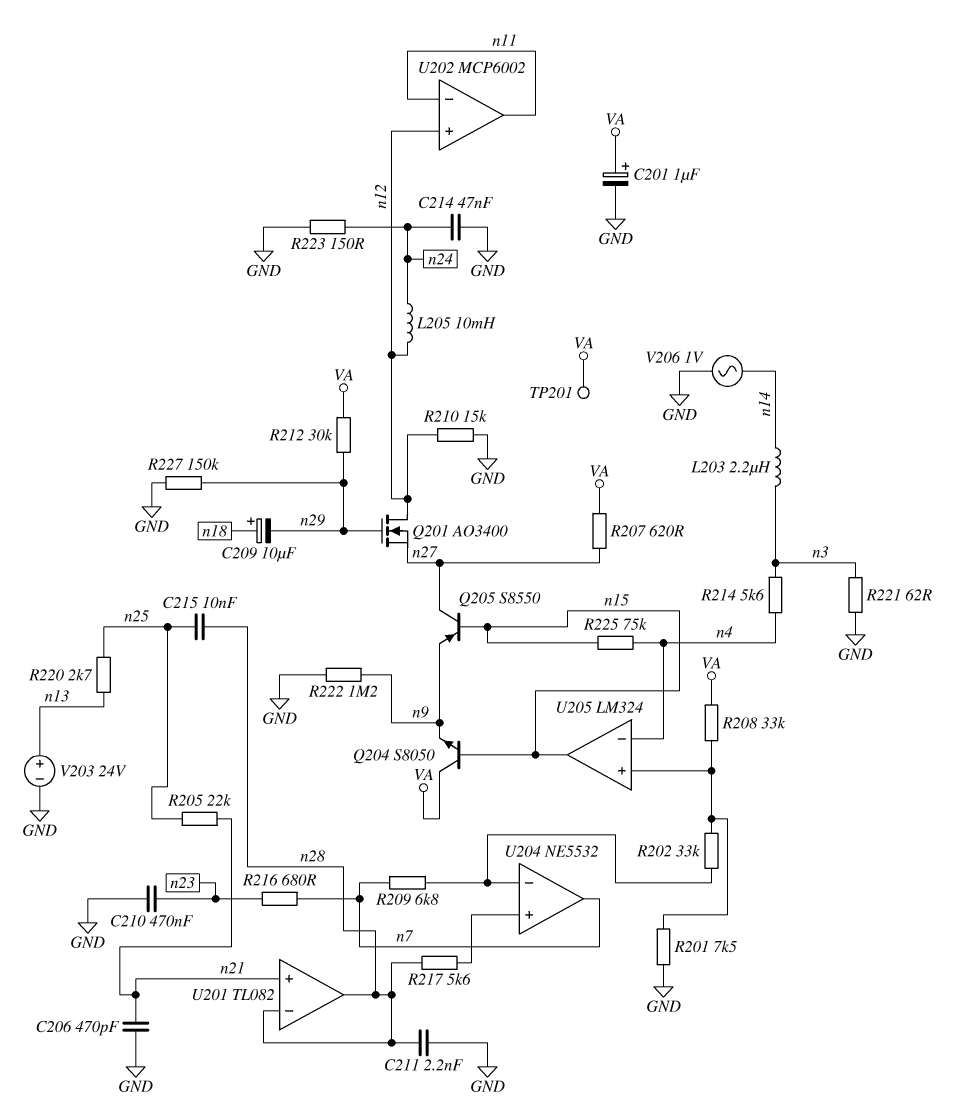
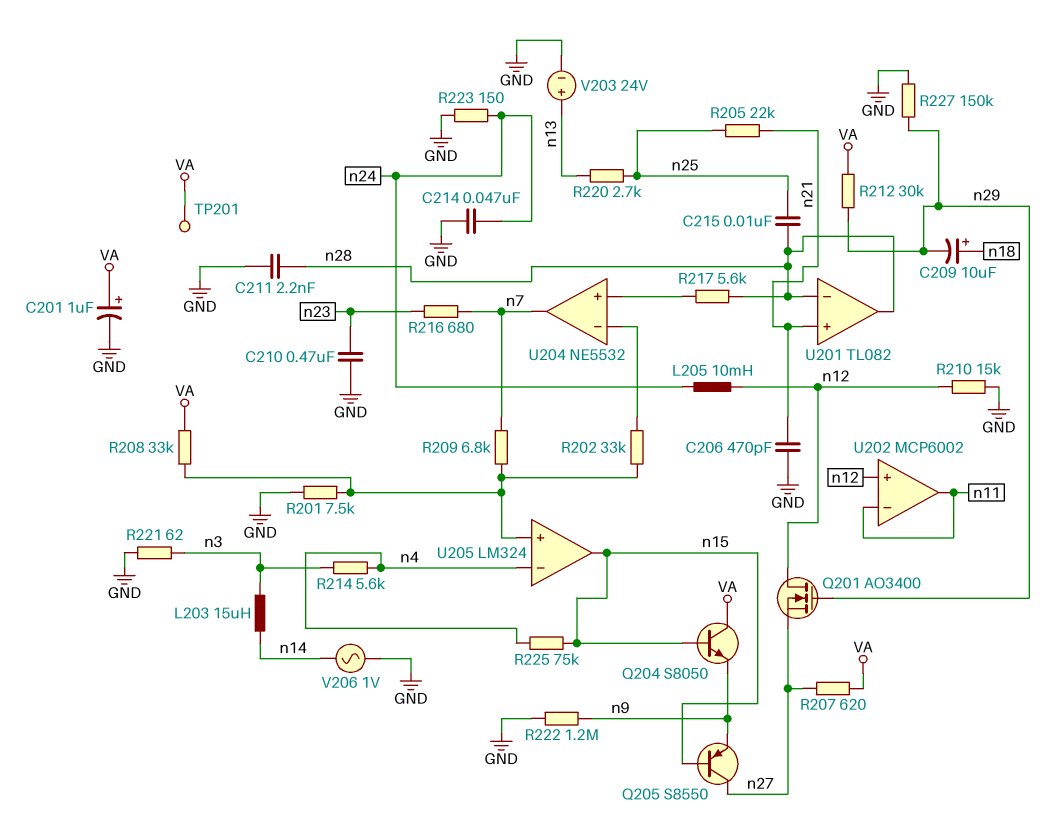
L203: 2.2uH (n3, n14) -> 15uH (n3, n14)
R209: 6.8k (U204/in-, n7) -> 6.8k (U205/in+, n7)

